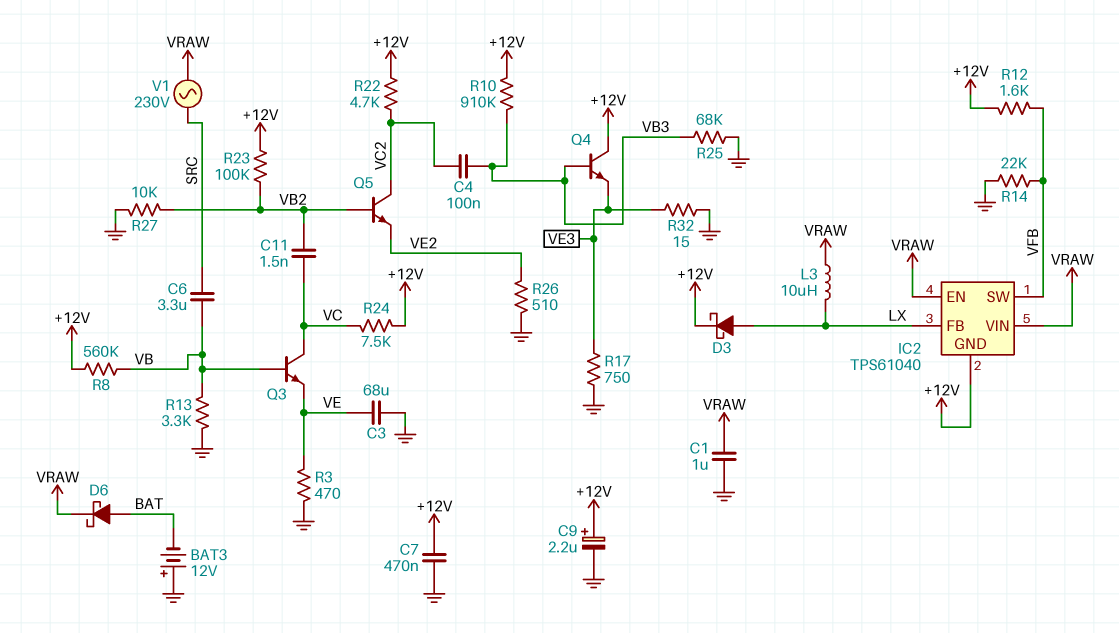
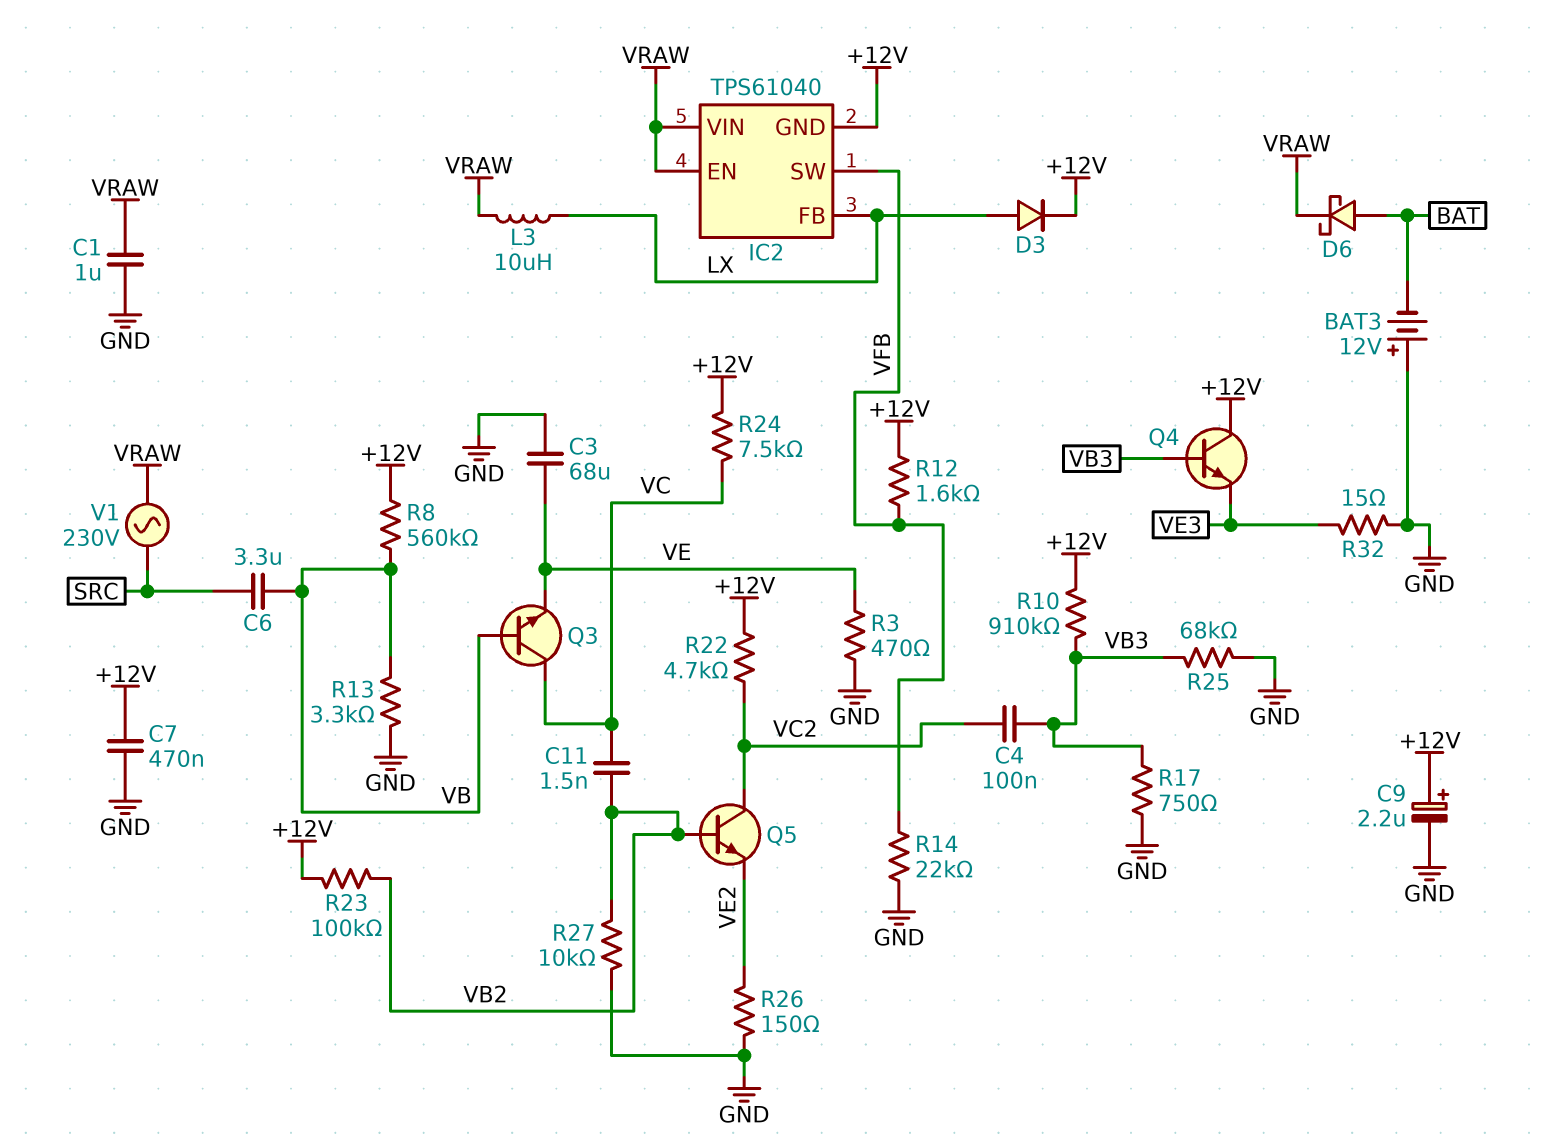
D3: schottky (A LX, K +12V) -> diode (A LX, K +12V)
R17: 750 (GND, VE3) -> 750 (GND, VB3)
R26: 510 (GND, VE2) -> 150 (GND, VE2)

